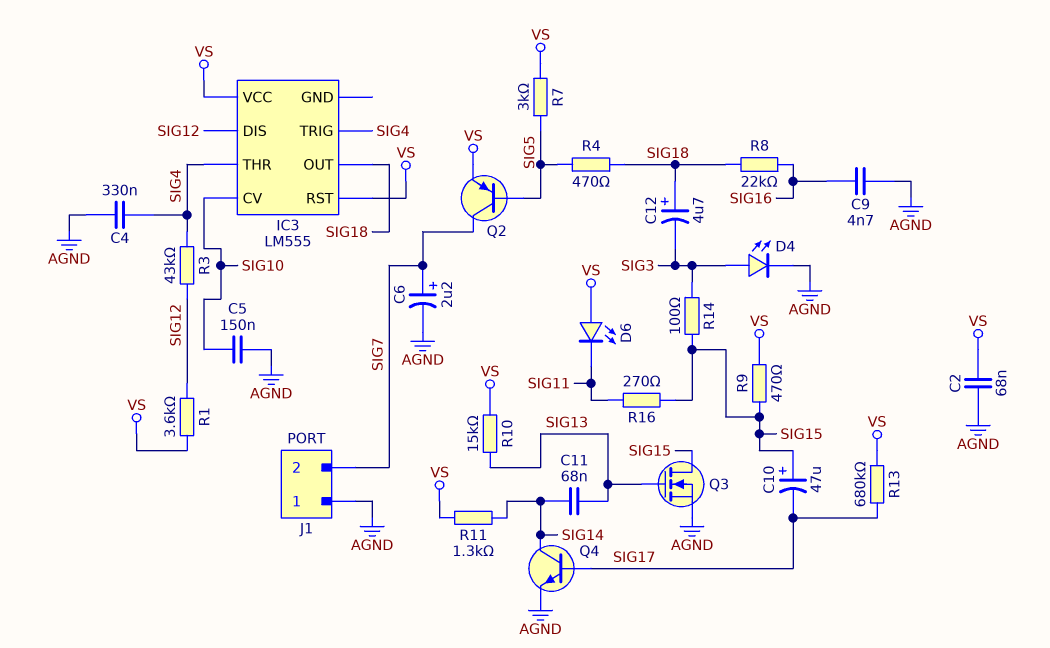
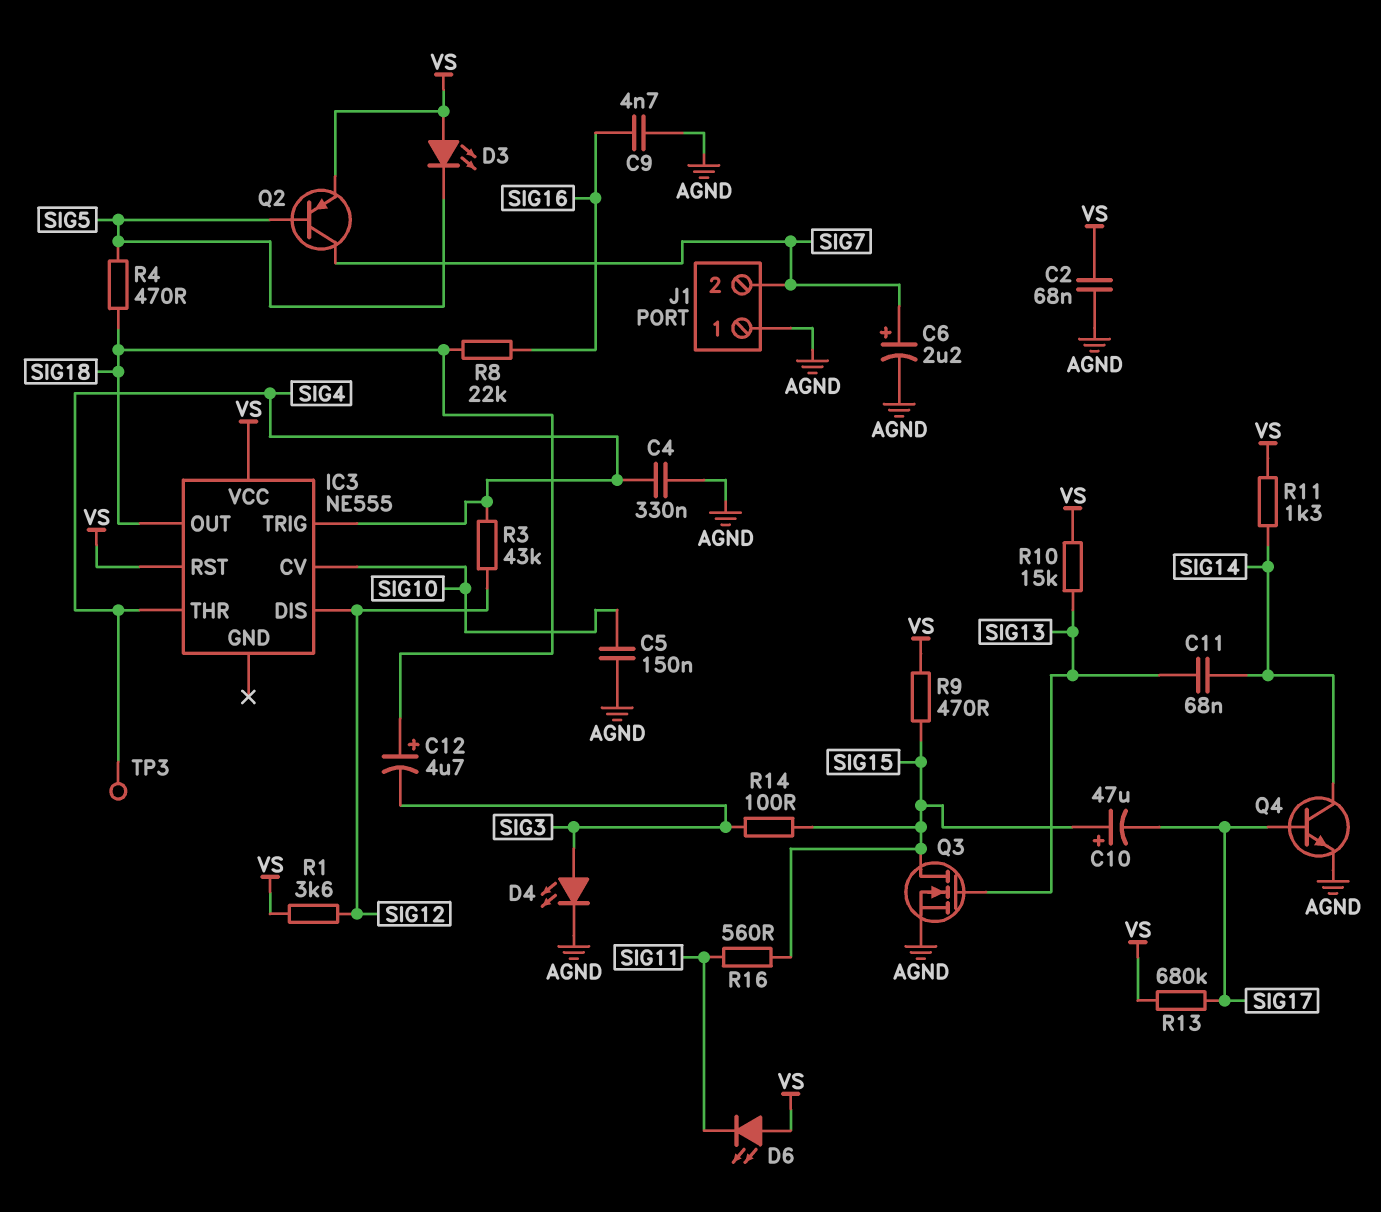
D3: none -> LED (A VS, K SIG5)
IC3: LM555 -> NE555
R7: 3k (SIG5, VS) -> none
R16: 270 (SIG11, SIG15) -> 560 (SIG11, SIG15)
TP3: none -> test point (SIG4)

